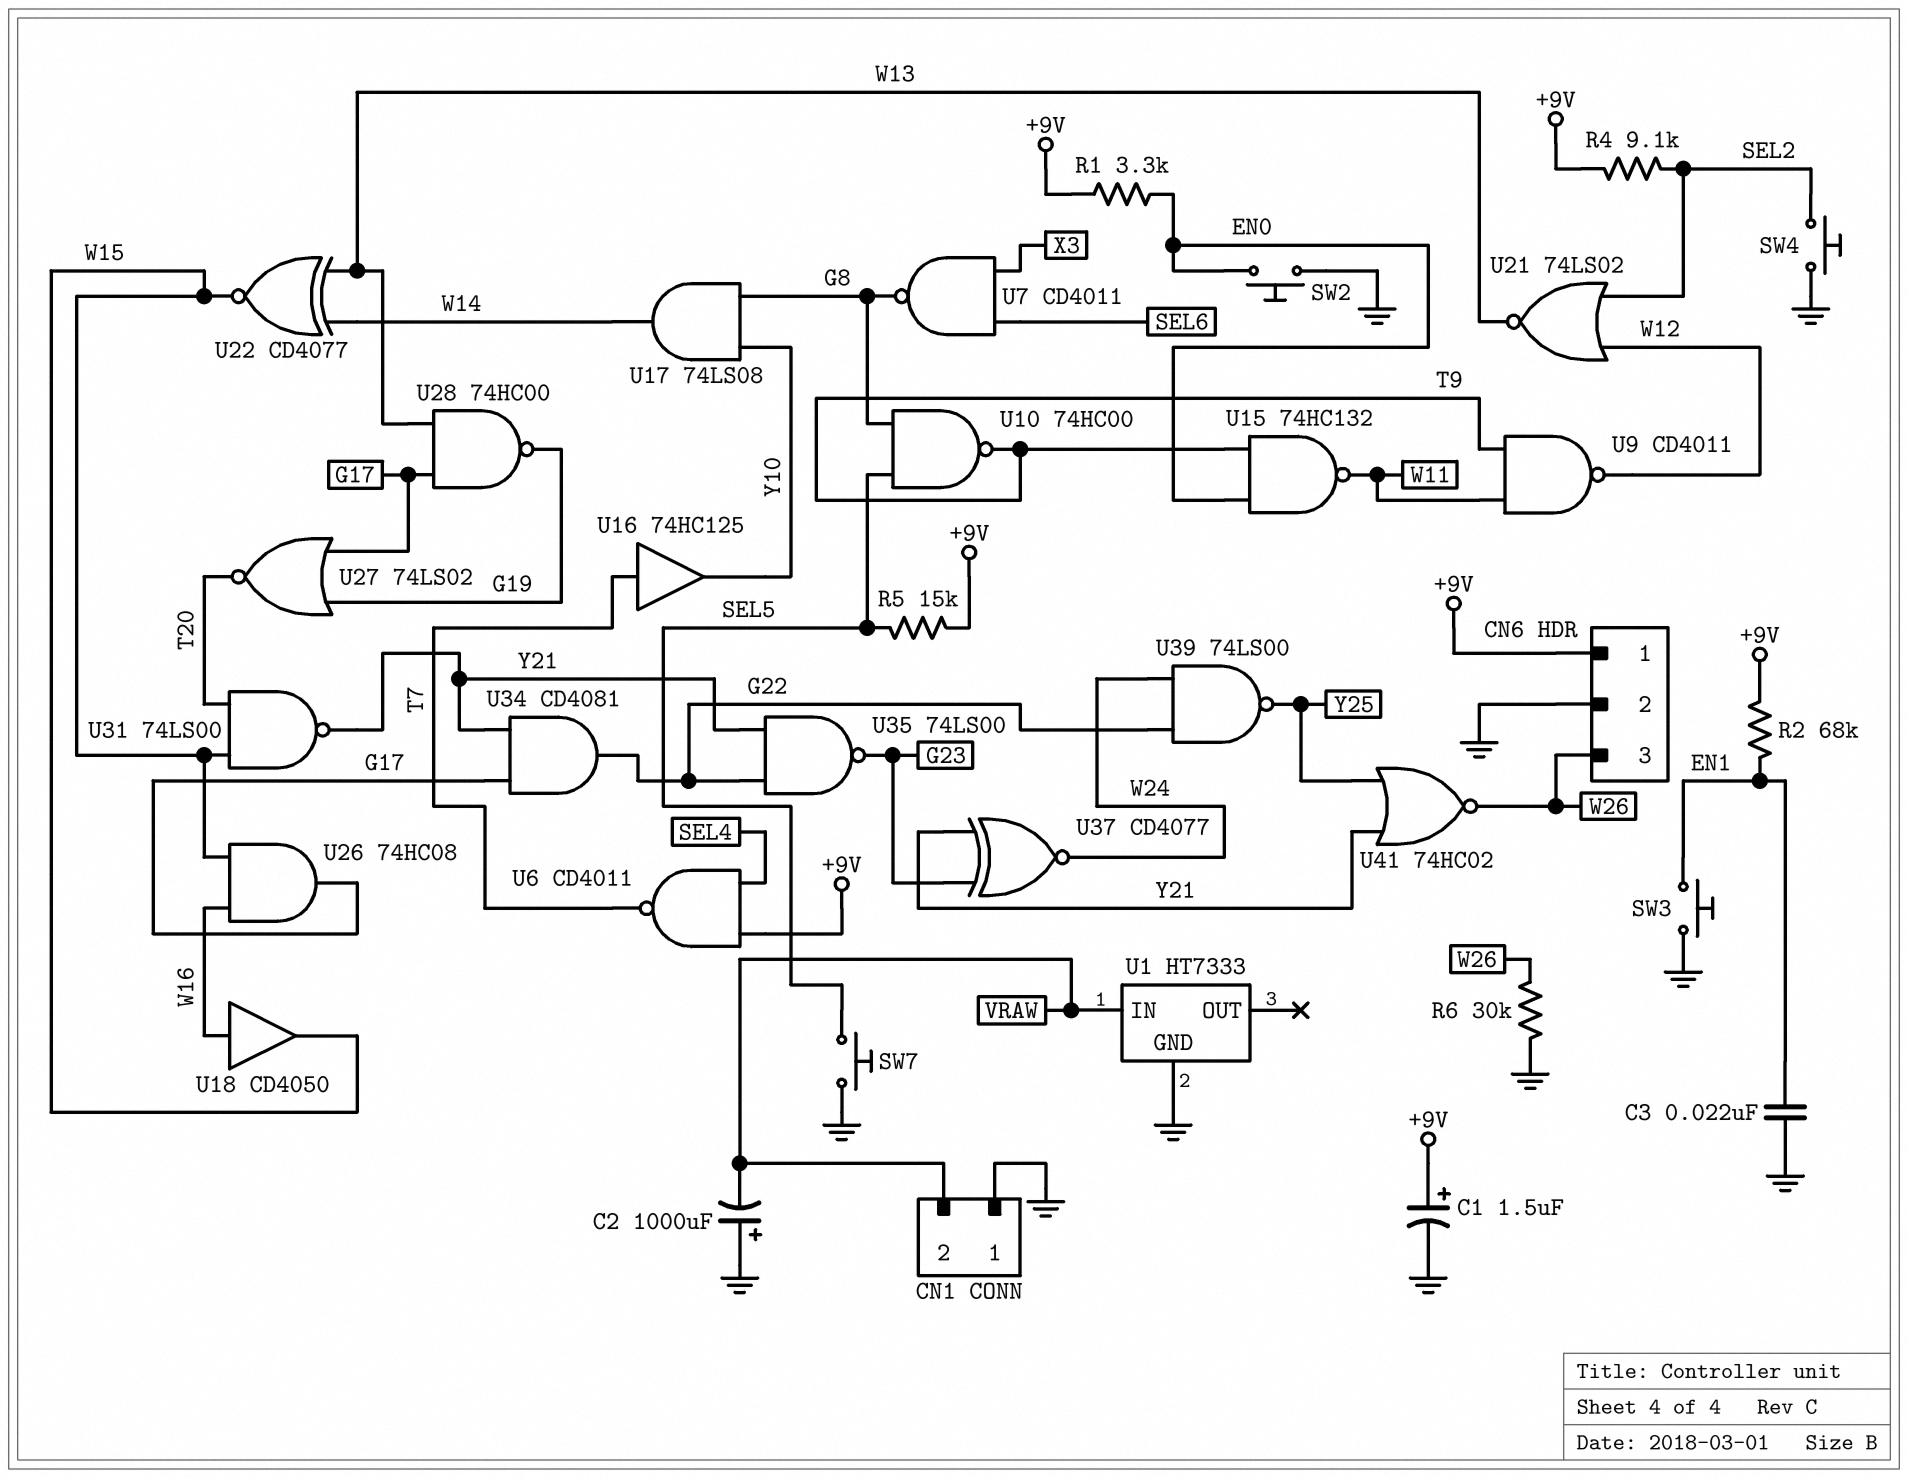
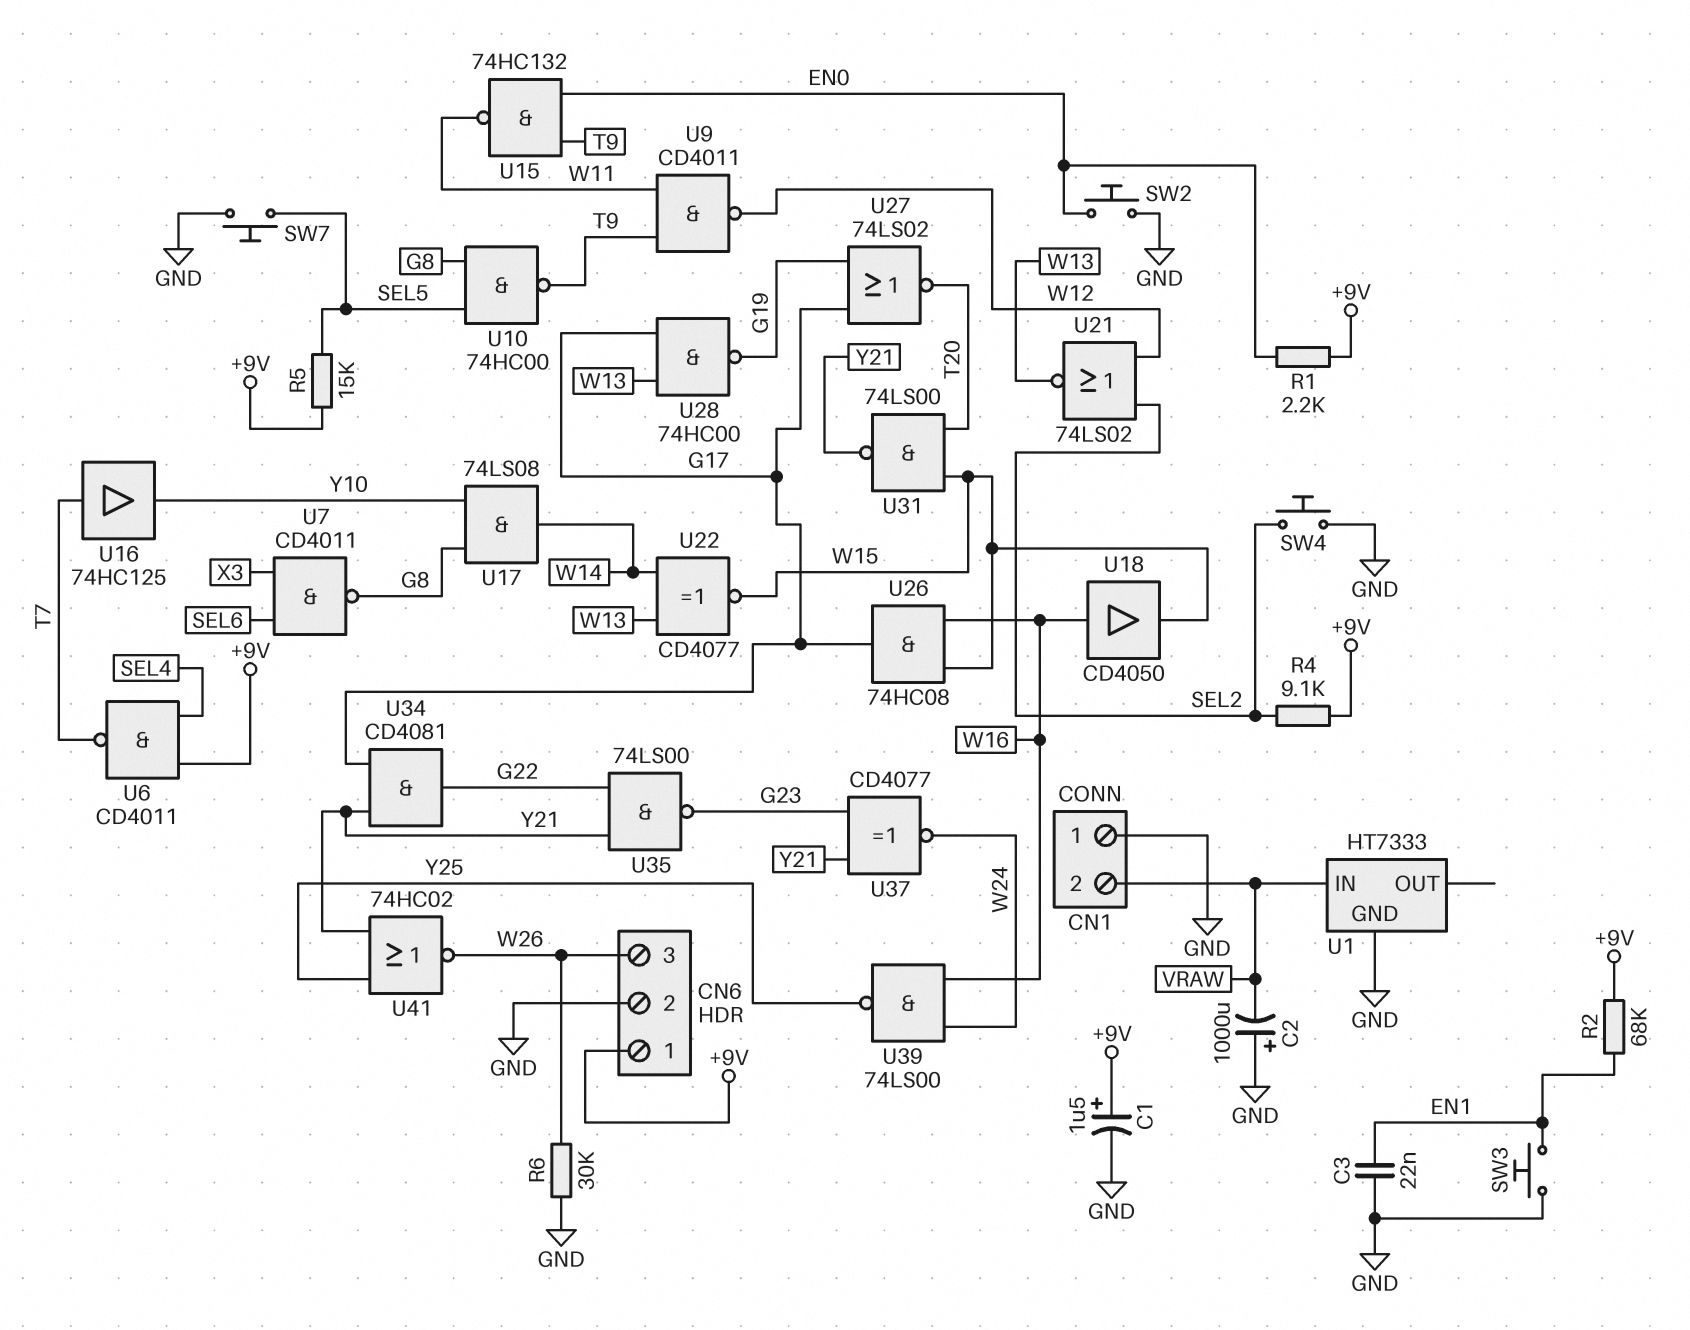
R1: 3.3k (+9V, EN0) -> 2.2k (+9V, EN0)
U39: NAND 74LS00 (in G22, in W24, out Y25) -> NAND 74LS00 (in W16, in W24, out Y25)

